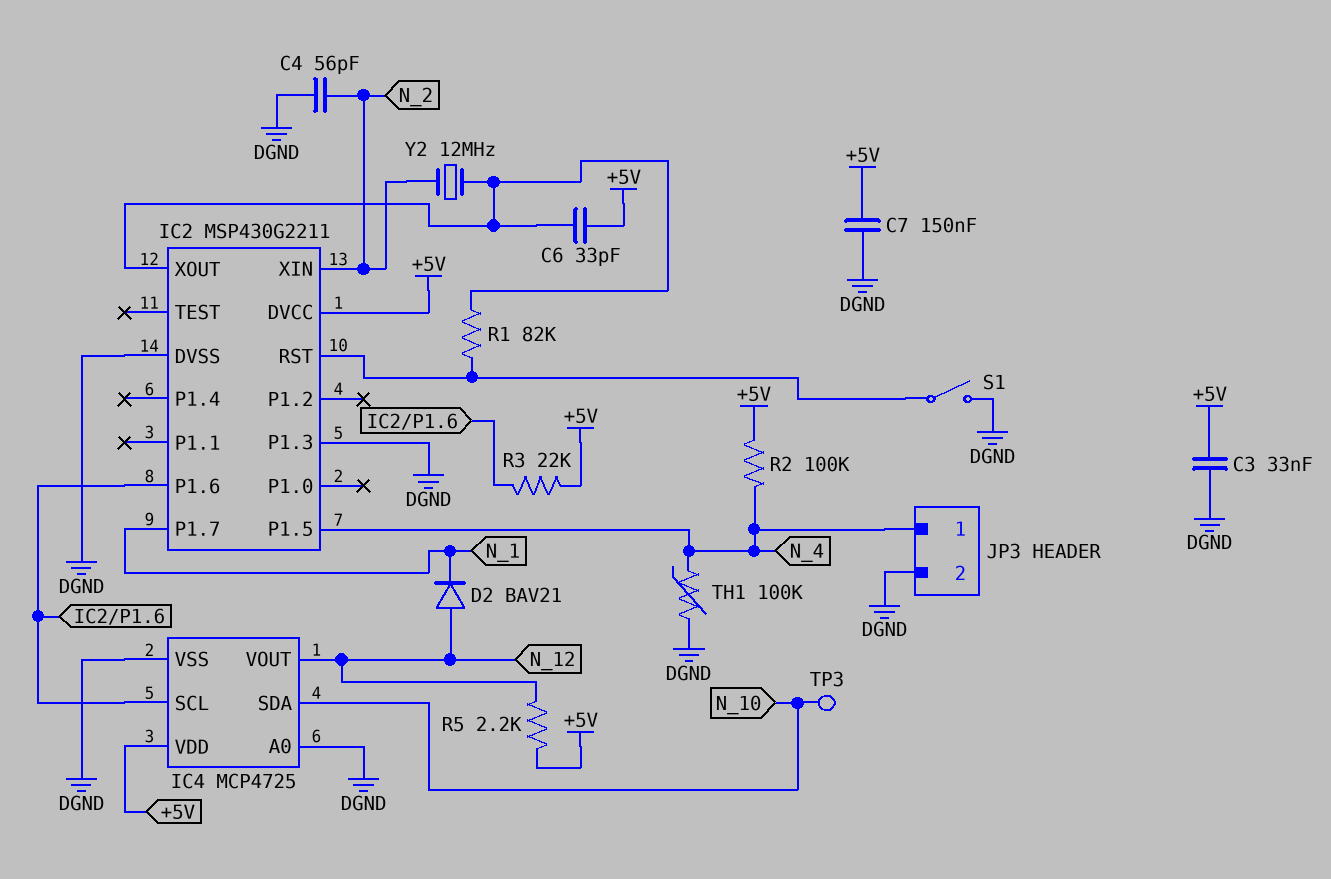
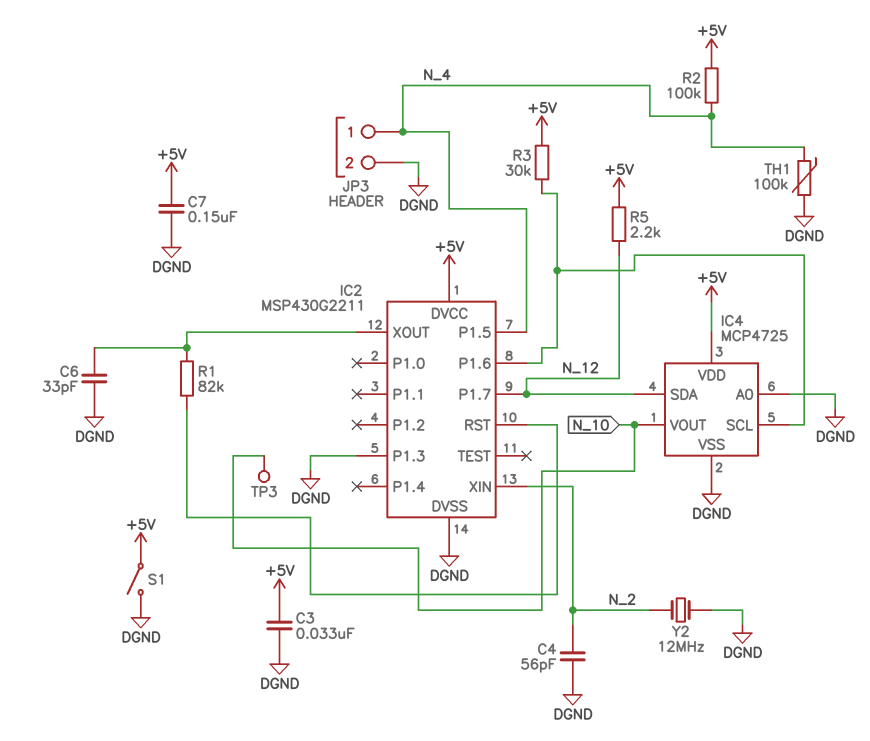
C6: 33pF (+5V, IC2/XOUT) -> 33pF (DGND, IC2/XOUT)
D2: diode BAV21 (A N_12, K N_1) -> none
IC2 pin P1.7: N_1 -> N_12
IC4 pin SDA: N_10 -> N_12
IC4 pin VOUT: N_12 -> N_10
R3: 22k (+5V, IC2/P1.6) -> 30k (+5V, IC2/P1.6)
S1: switch (DGND, IC2/RST) -> switch (+5V, DGND)
Y2: 12MHz (IC2/XOUT, N_2) -> 12MHz (DGND, N_2)

